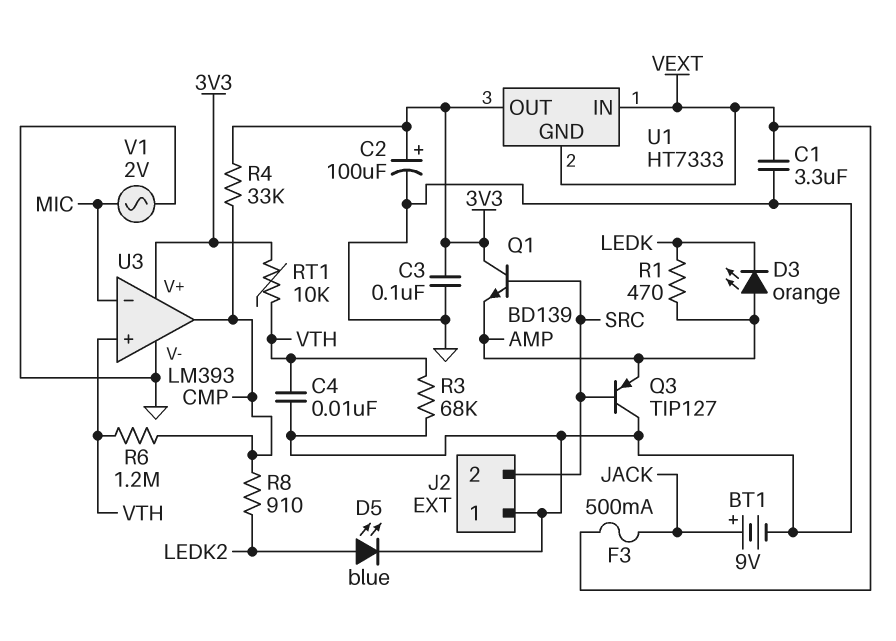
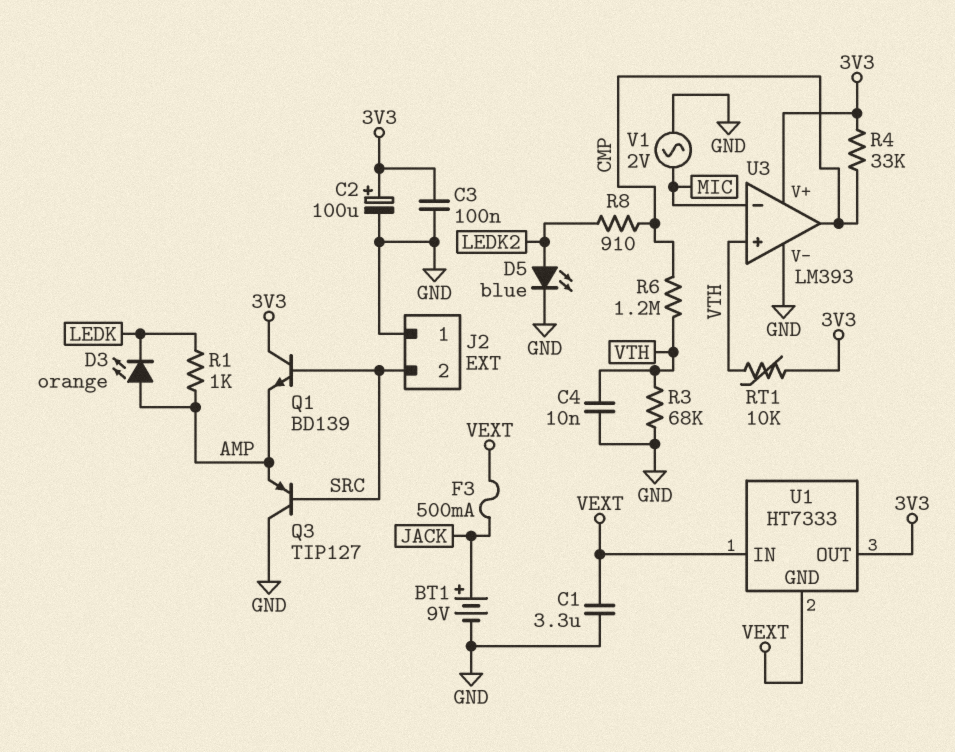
R1: 470 (AMP, LEDK) -> 1k (AMP, LEDK)

